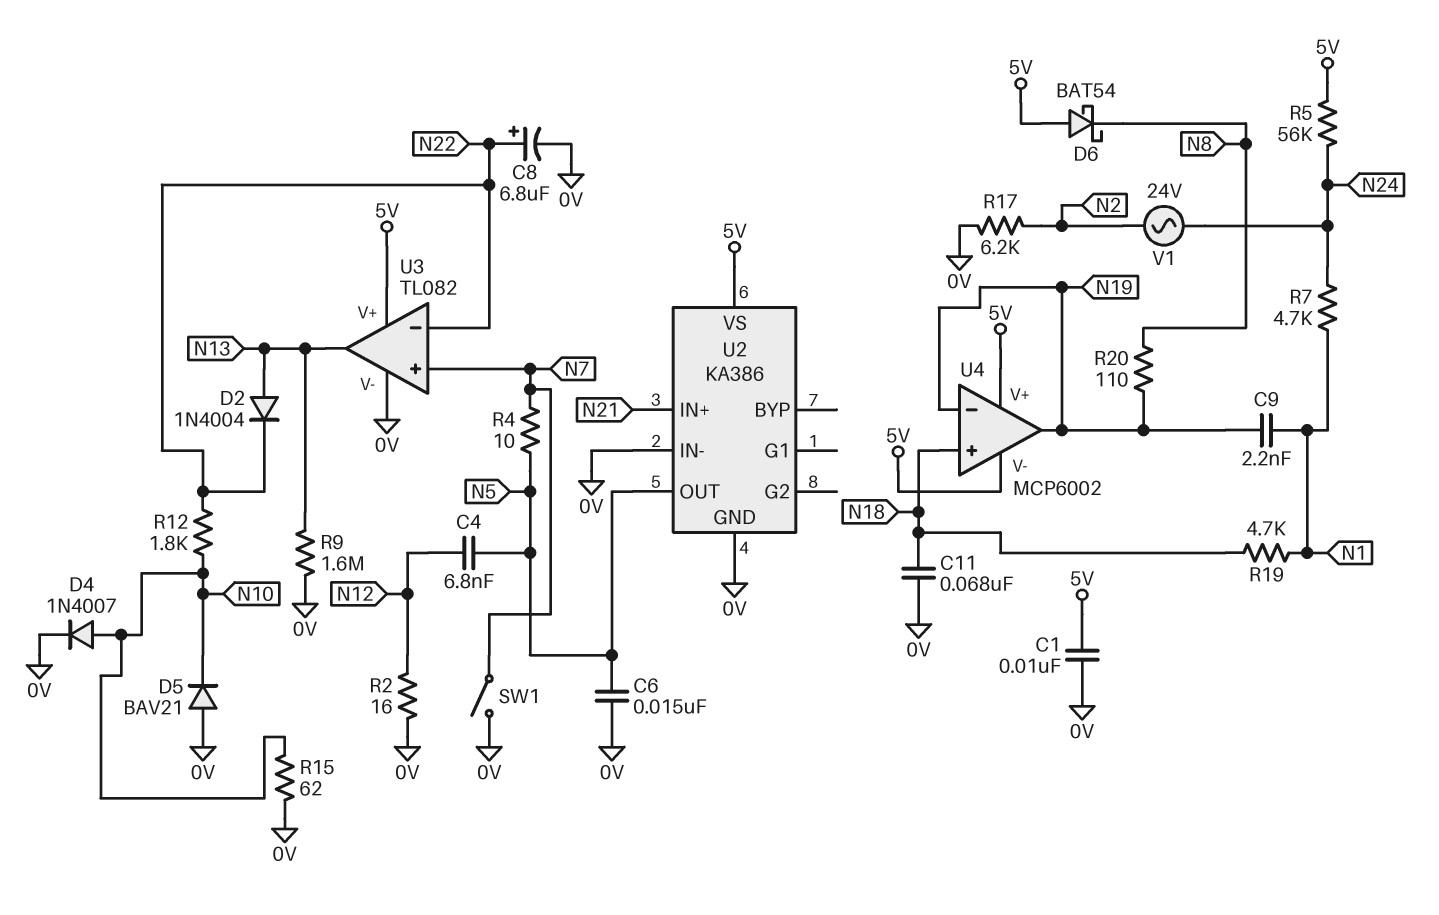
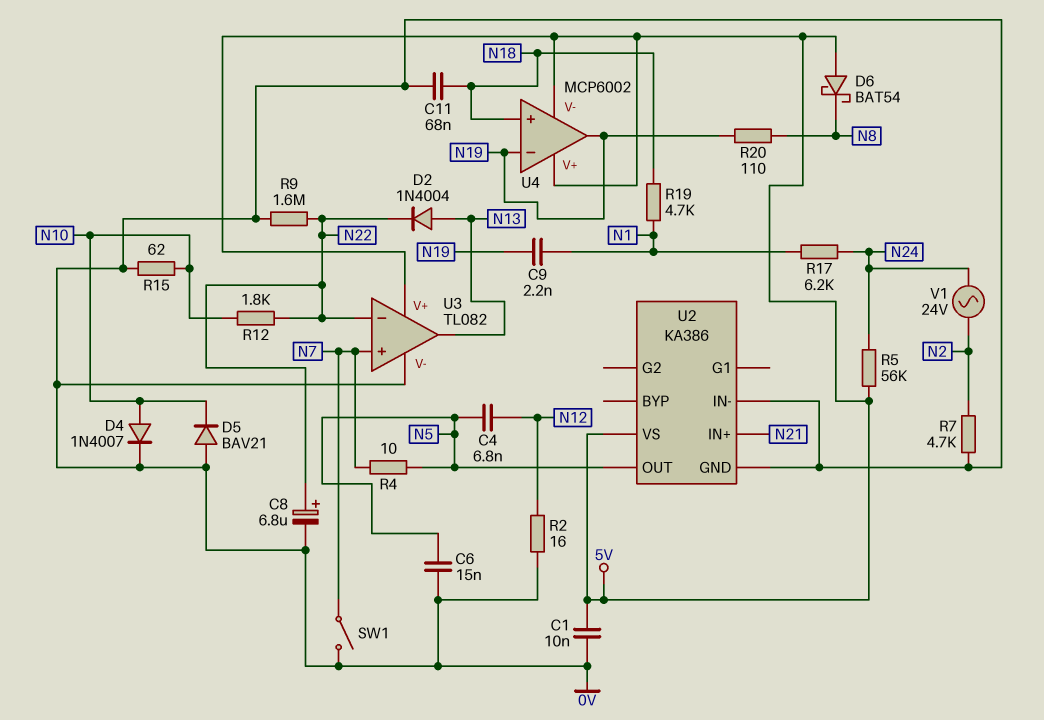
R7: 4.7k (N1, N24) -> 4.7k (0V, N2)
R9: 1.6M (0V, N13) -> 1.6M (0V, N22)
R17: 6.2k (0V, N2) -> 6.2k (N1, N24)

